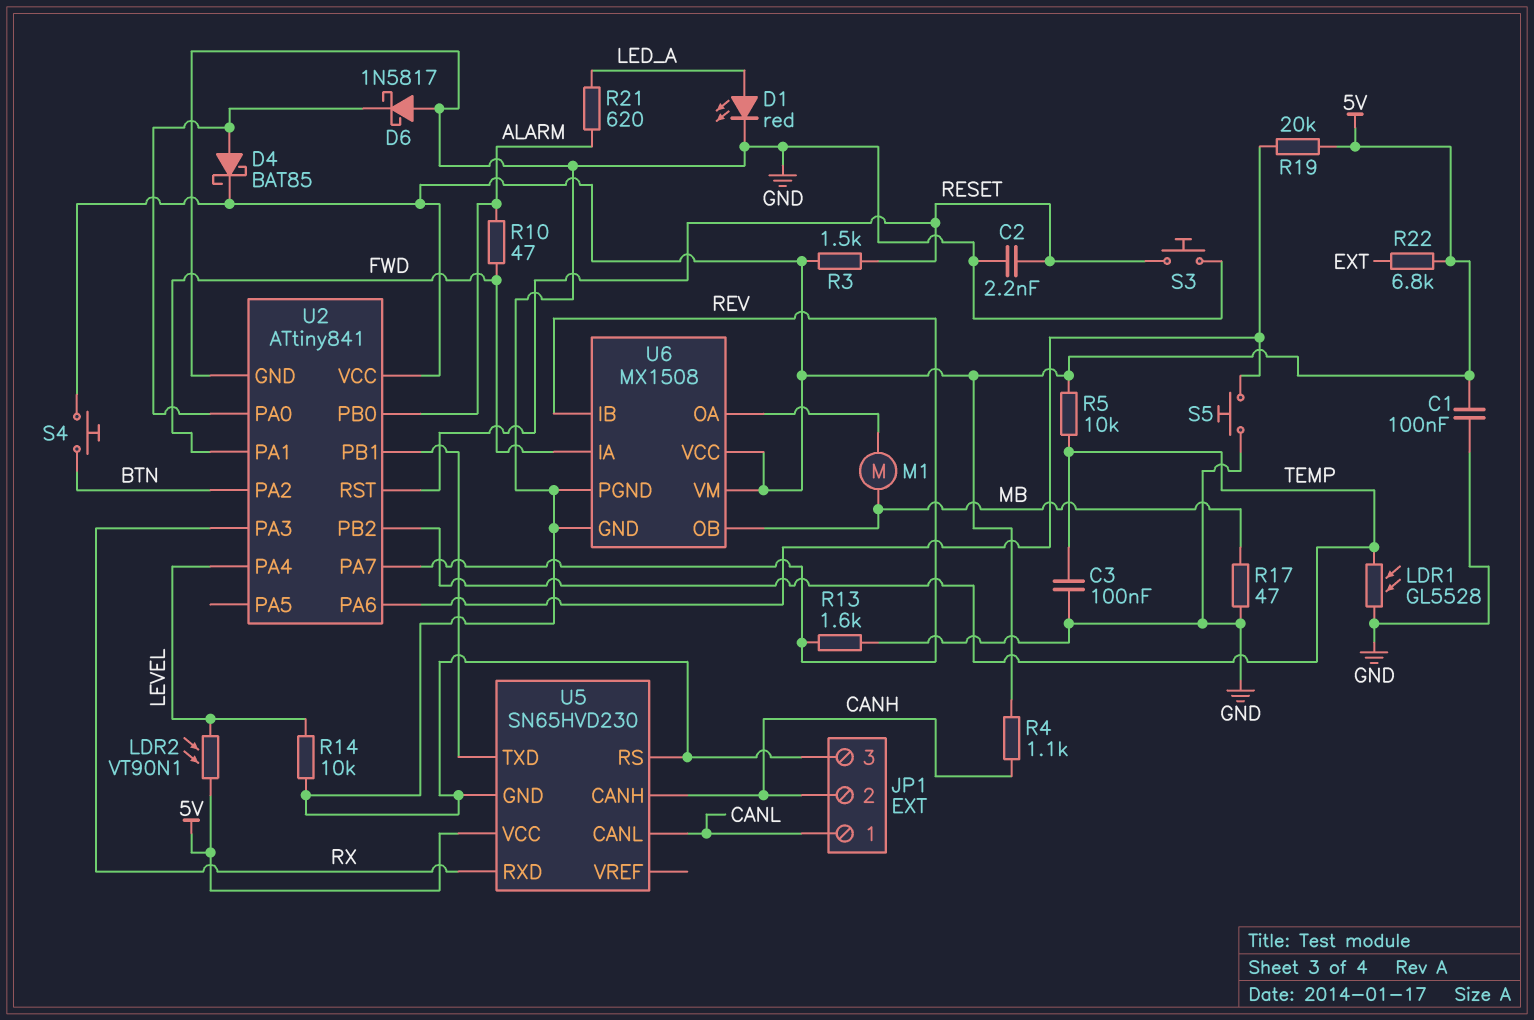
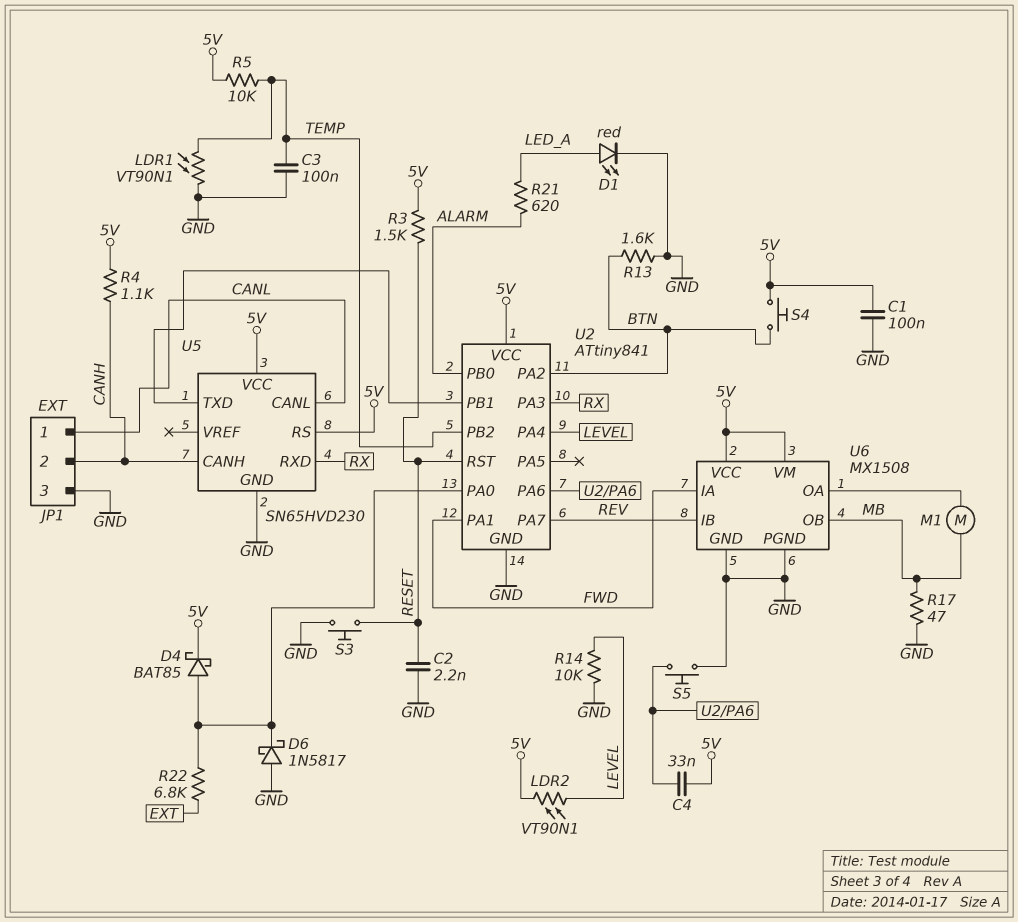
C4: none -> 33nF (5V, U2/PA6)
LDR1: GL5528 (GND, TEMP) -> VT90N1 (GND, TEMP)
R10: 47 (ALARM, FWD) -> none
R13: 1.6k (GND, REV) -> 1.6k (BTN, GND)
R19: 20k (5V, U2/PA6) -> none
R22: 6.8k (5V, EXT) -> 6.8k (EXT, U2/PA0)
U5 pin RS: GND -> 5V

